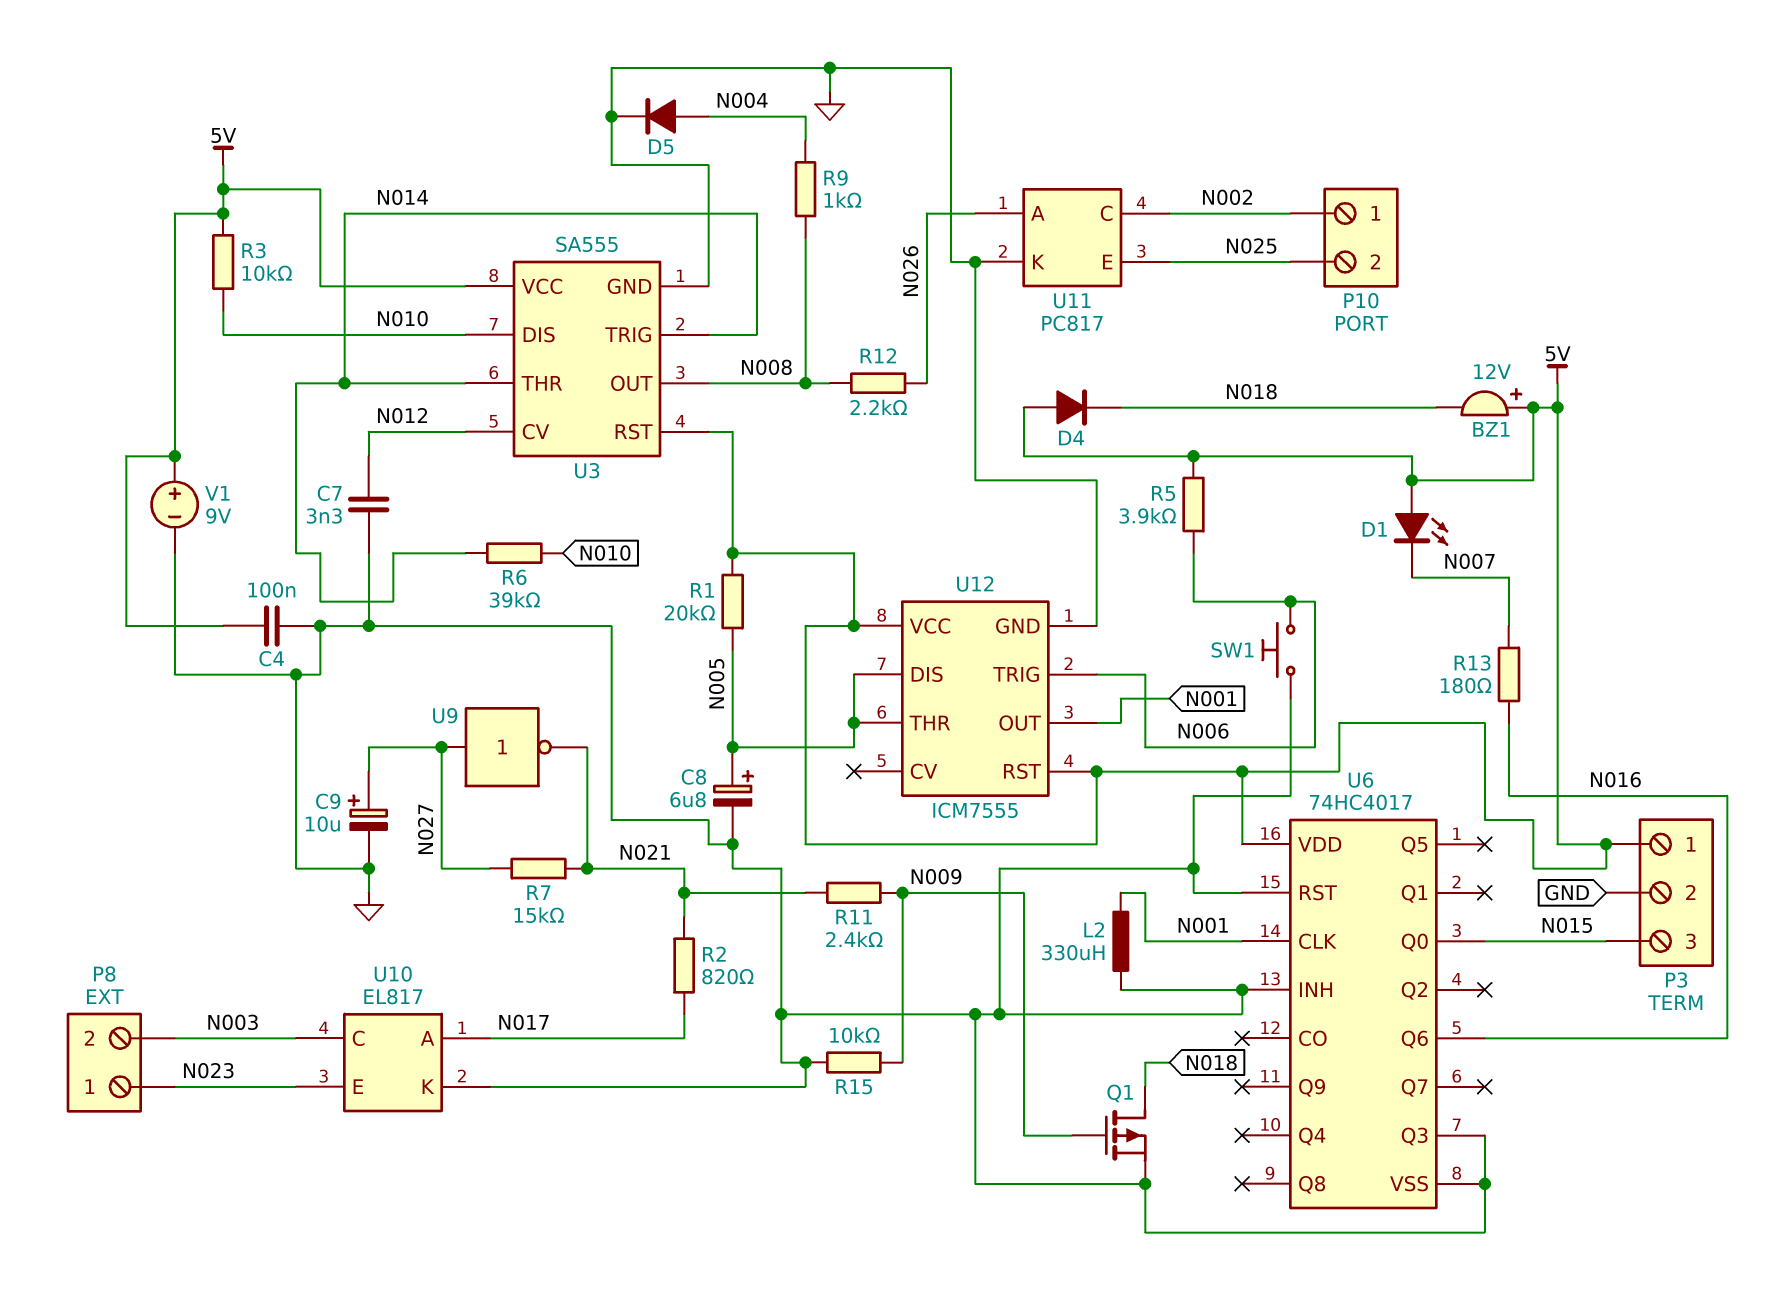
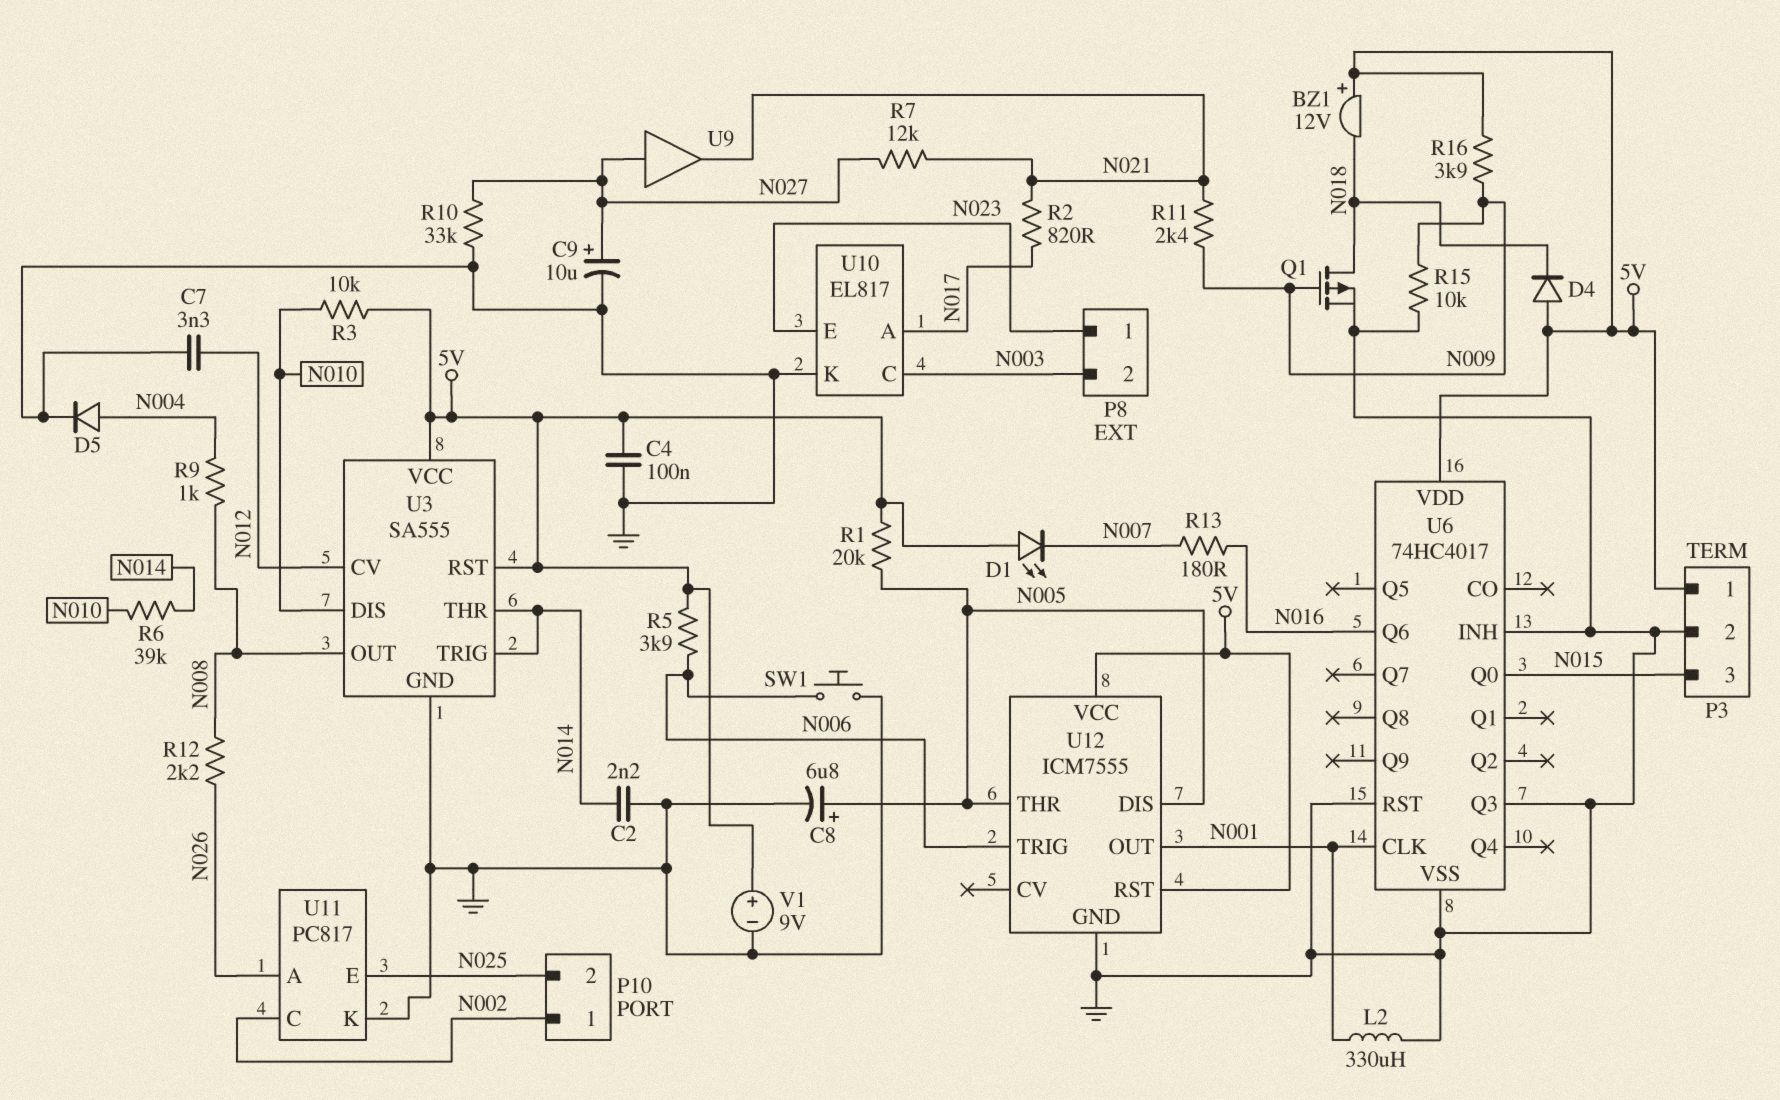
C2: none -> 2.2nF (GND, N014)
R7: 15k (N021, N027) -> 12k (N021, N027)
R10: none -> 33k (GND, N027)
R16: none -> 3.9k (5V, N009)
U9: NOT (in N027, out N021) -> buffer (in N027, out N021)

